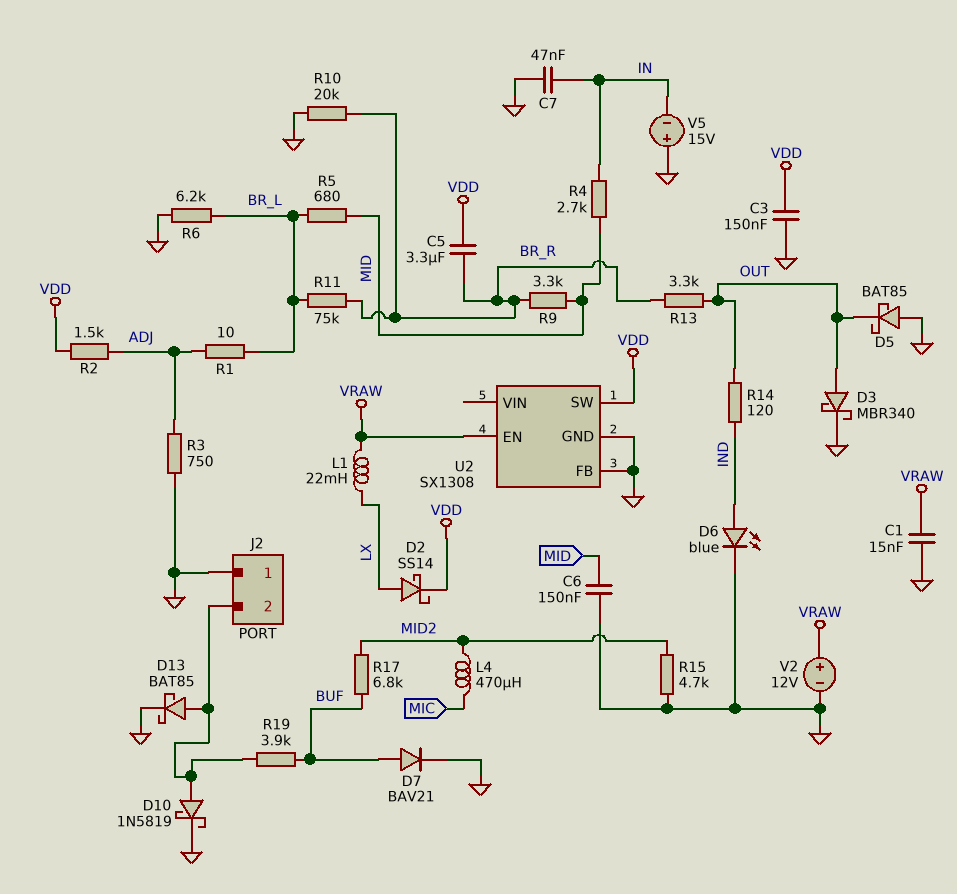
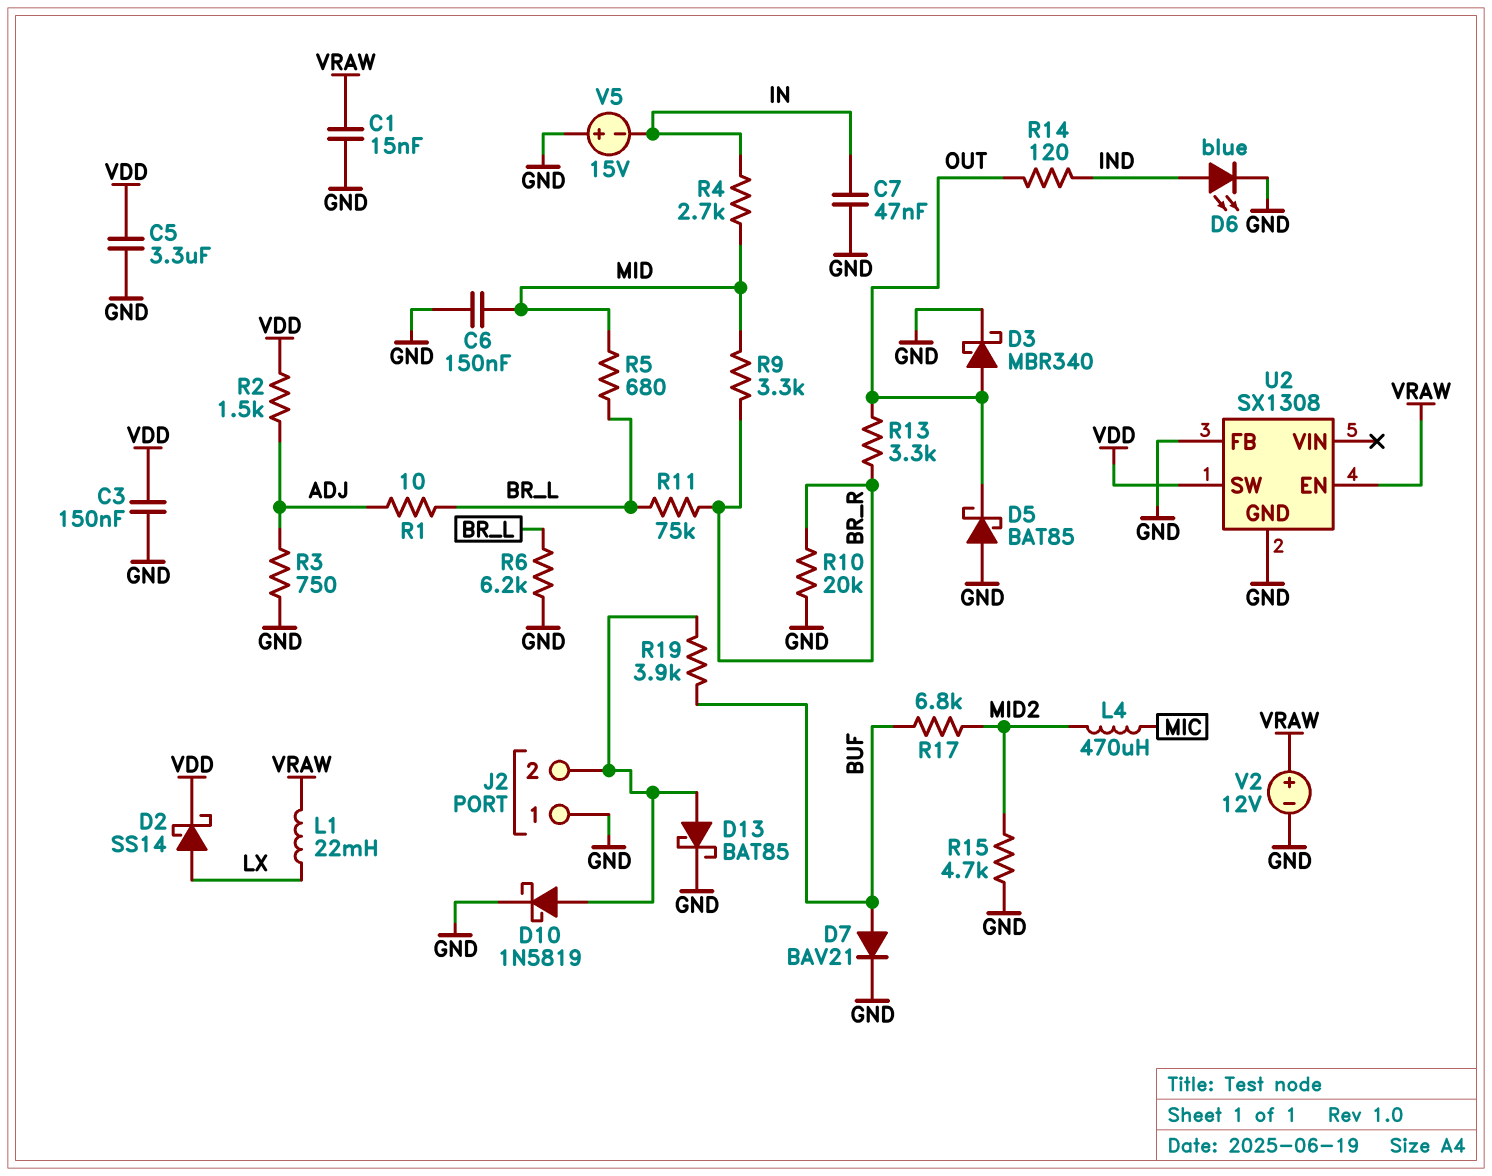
C5: 3.3uF (BR_R, VDD) -> 3.3uF (GND, VDD)

